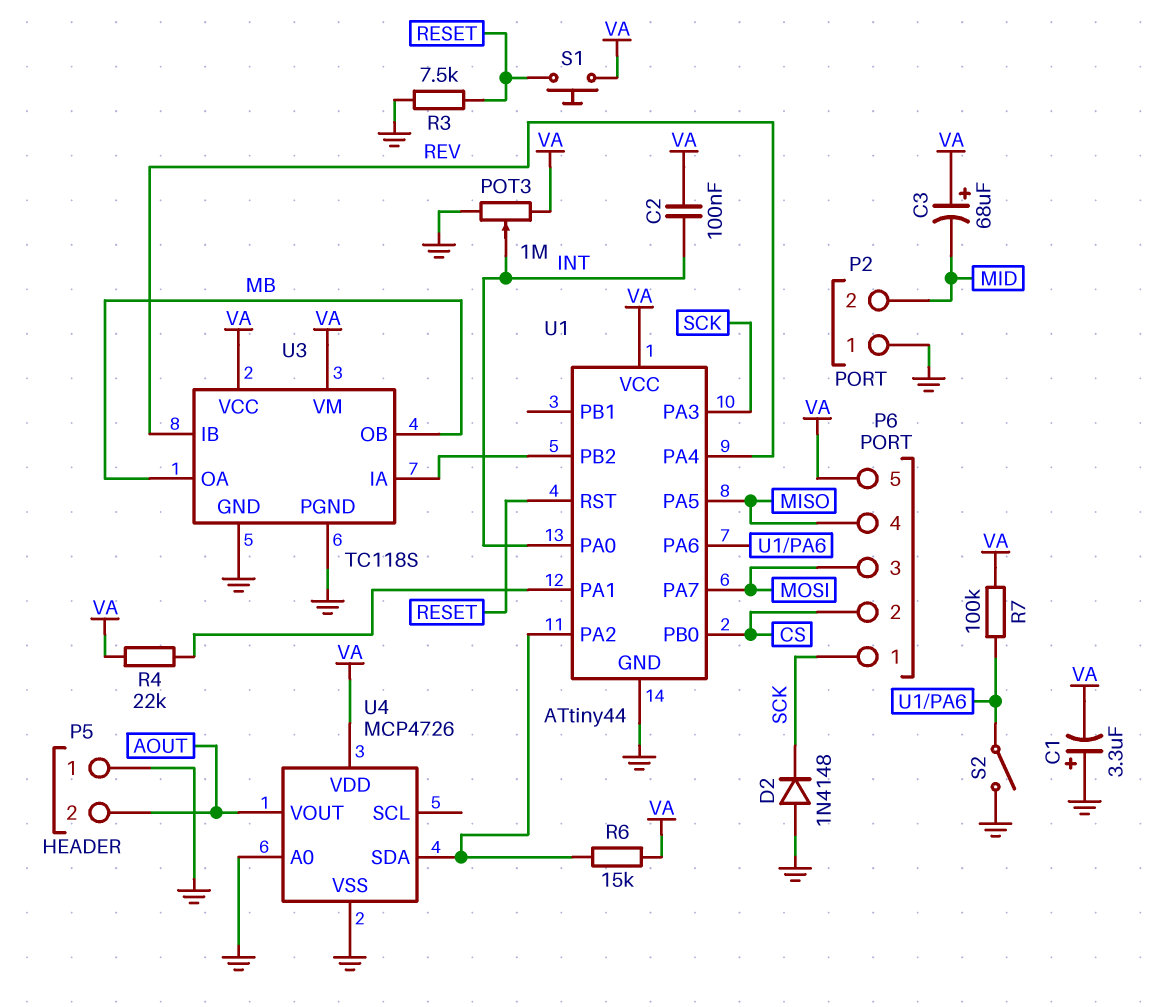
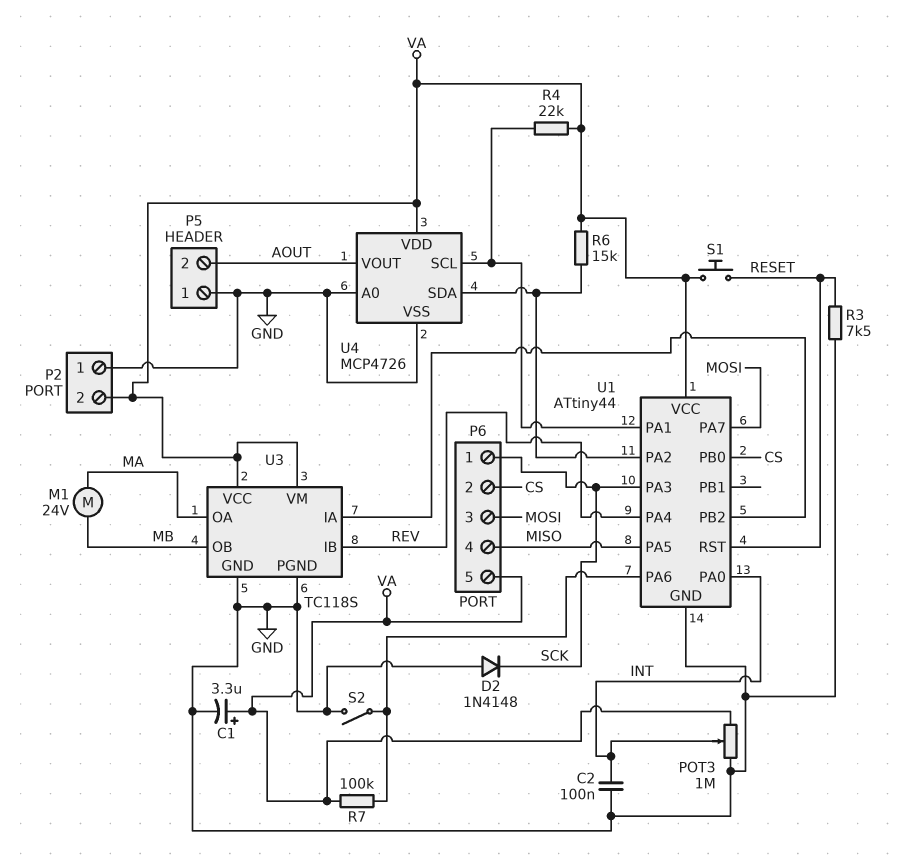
C1: 3.3uF (plus GND, minus VA) -> 3.3uF (plus VA, minus GND)
C2: 100nF (INT, VA) -> 100nF (GND, INT)
C3: 68uF (plus VA, minus MID) -> none
M1: none -> motor 24V (MA, MB)
P2 pin 2: MID -> VA
U3 pin OA: MB -> MA
U4 pin SCL: none -> U1/PA1

